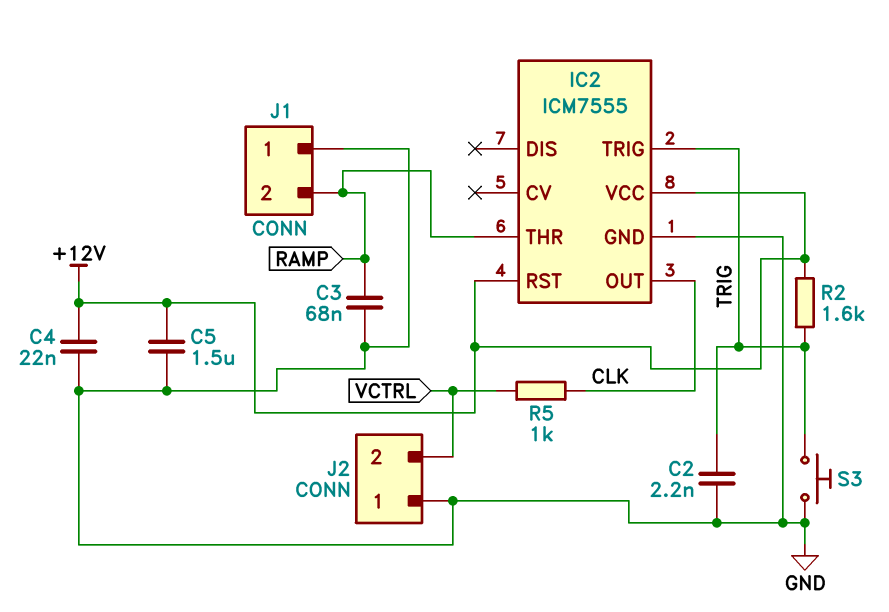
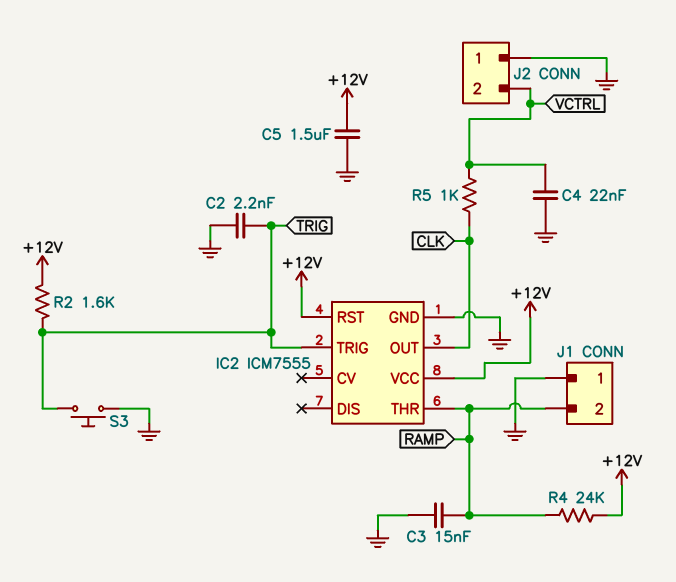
C3: 68nF (GND, RAMP) -> 15nF (GND, RAMP)
C4: 22nF (+12V, GND) -> 22nF (GND, VCTRL)
R4: none -> 24k (+12V, RAMP)

